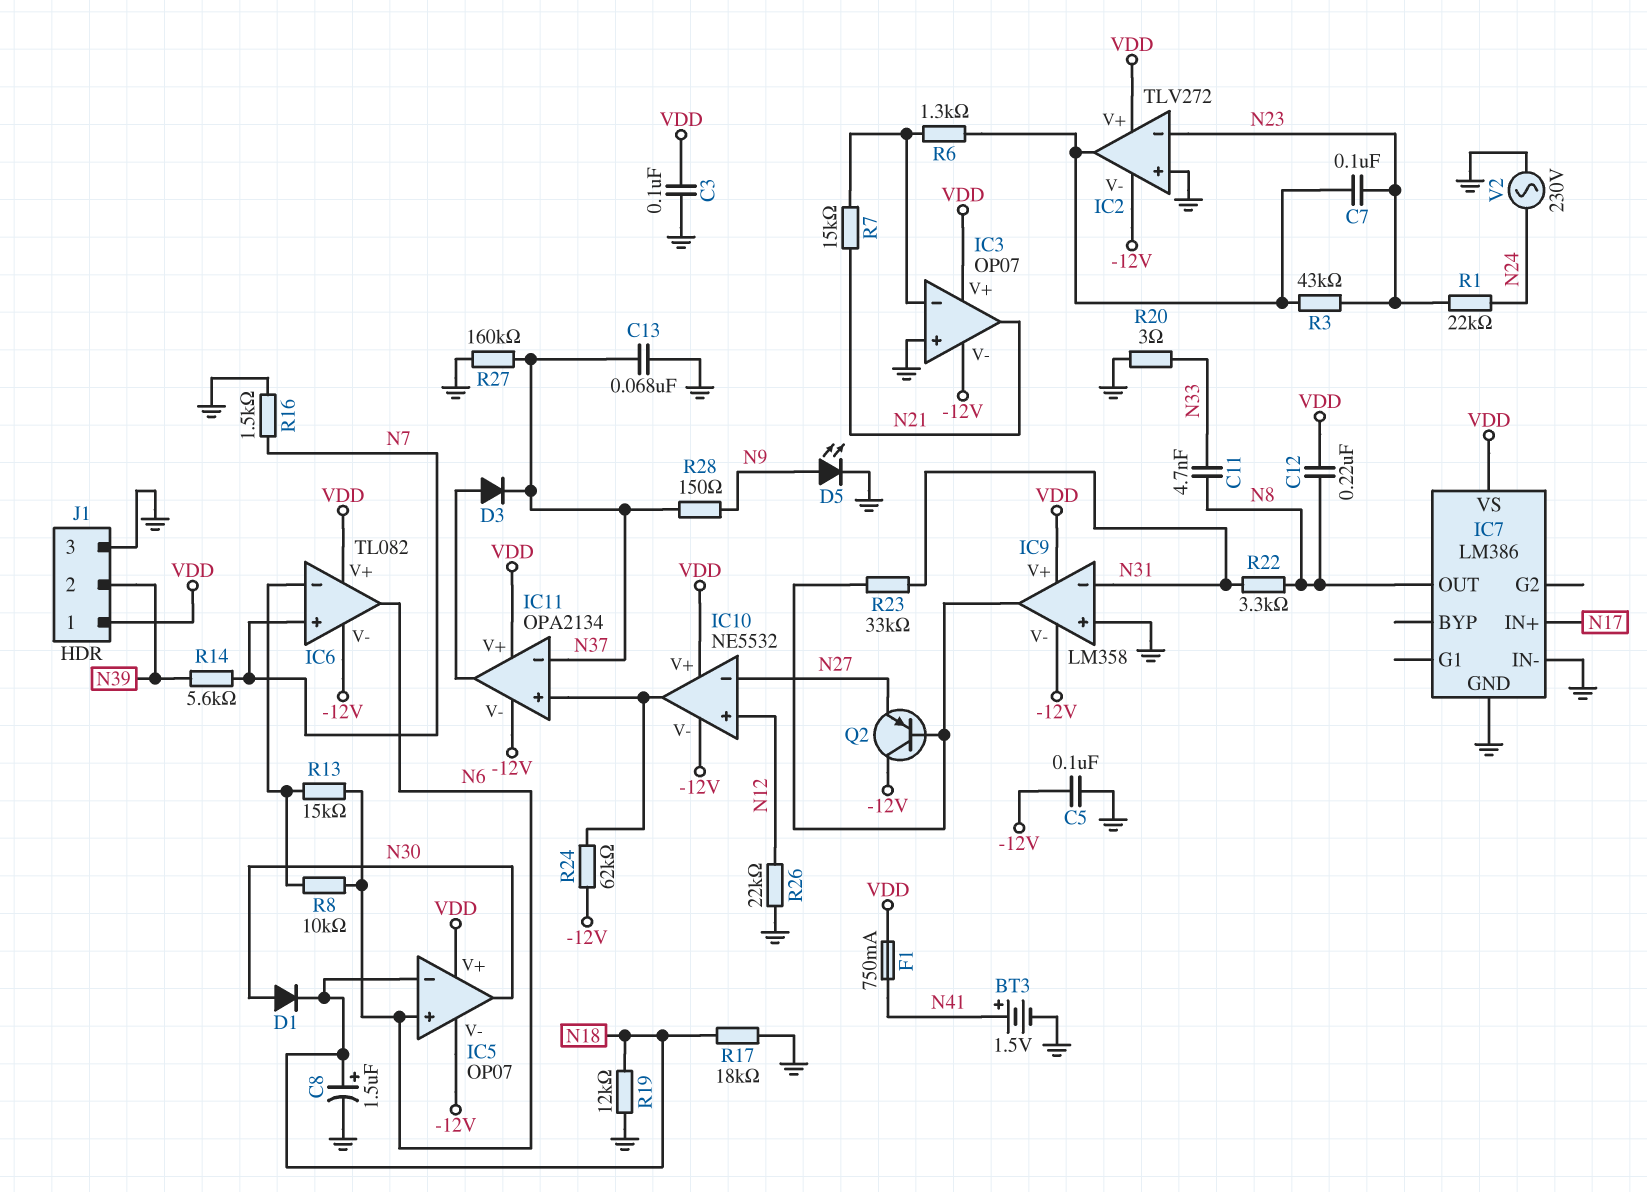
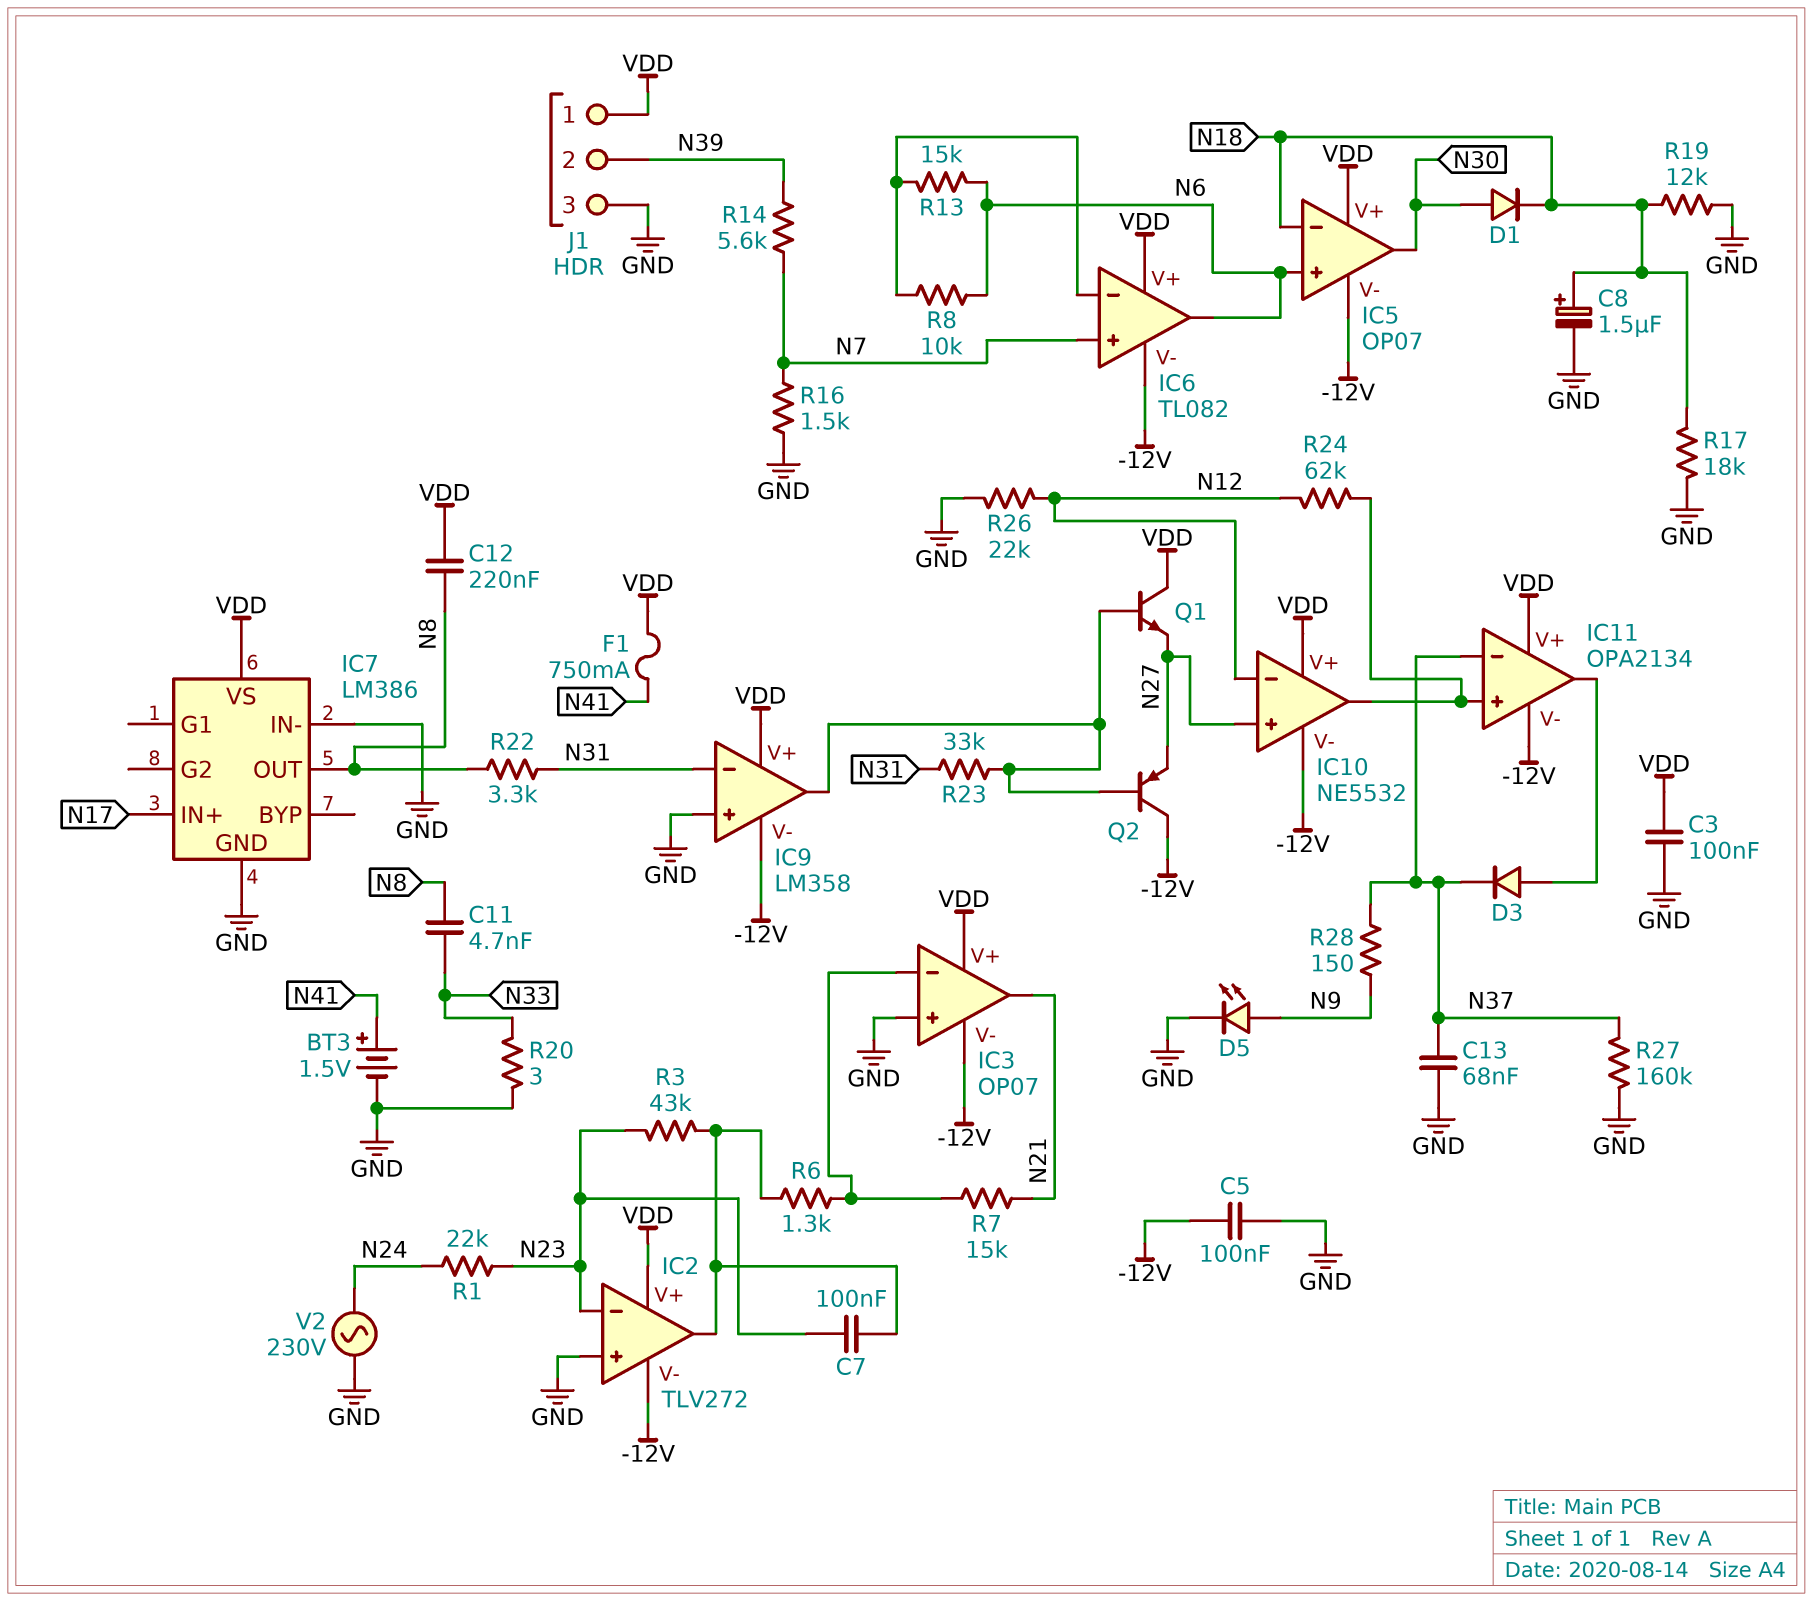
IC10 pin in+: N12 -> N27
IC10 pin in-: N27 -> N12
Q1: none -> NPN (B IC9/out, C VDD, E N27)
R24: 62k (-12V, IC10/out) -> 62k (IC10/out, N12)

